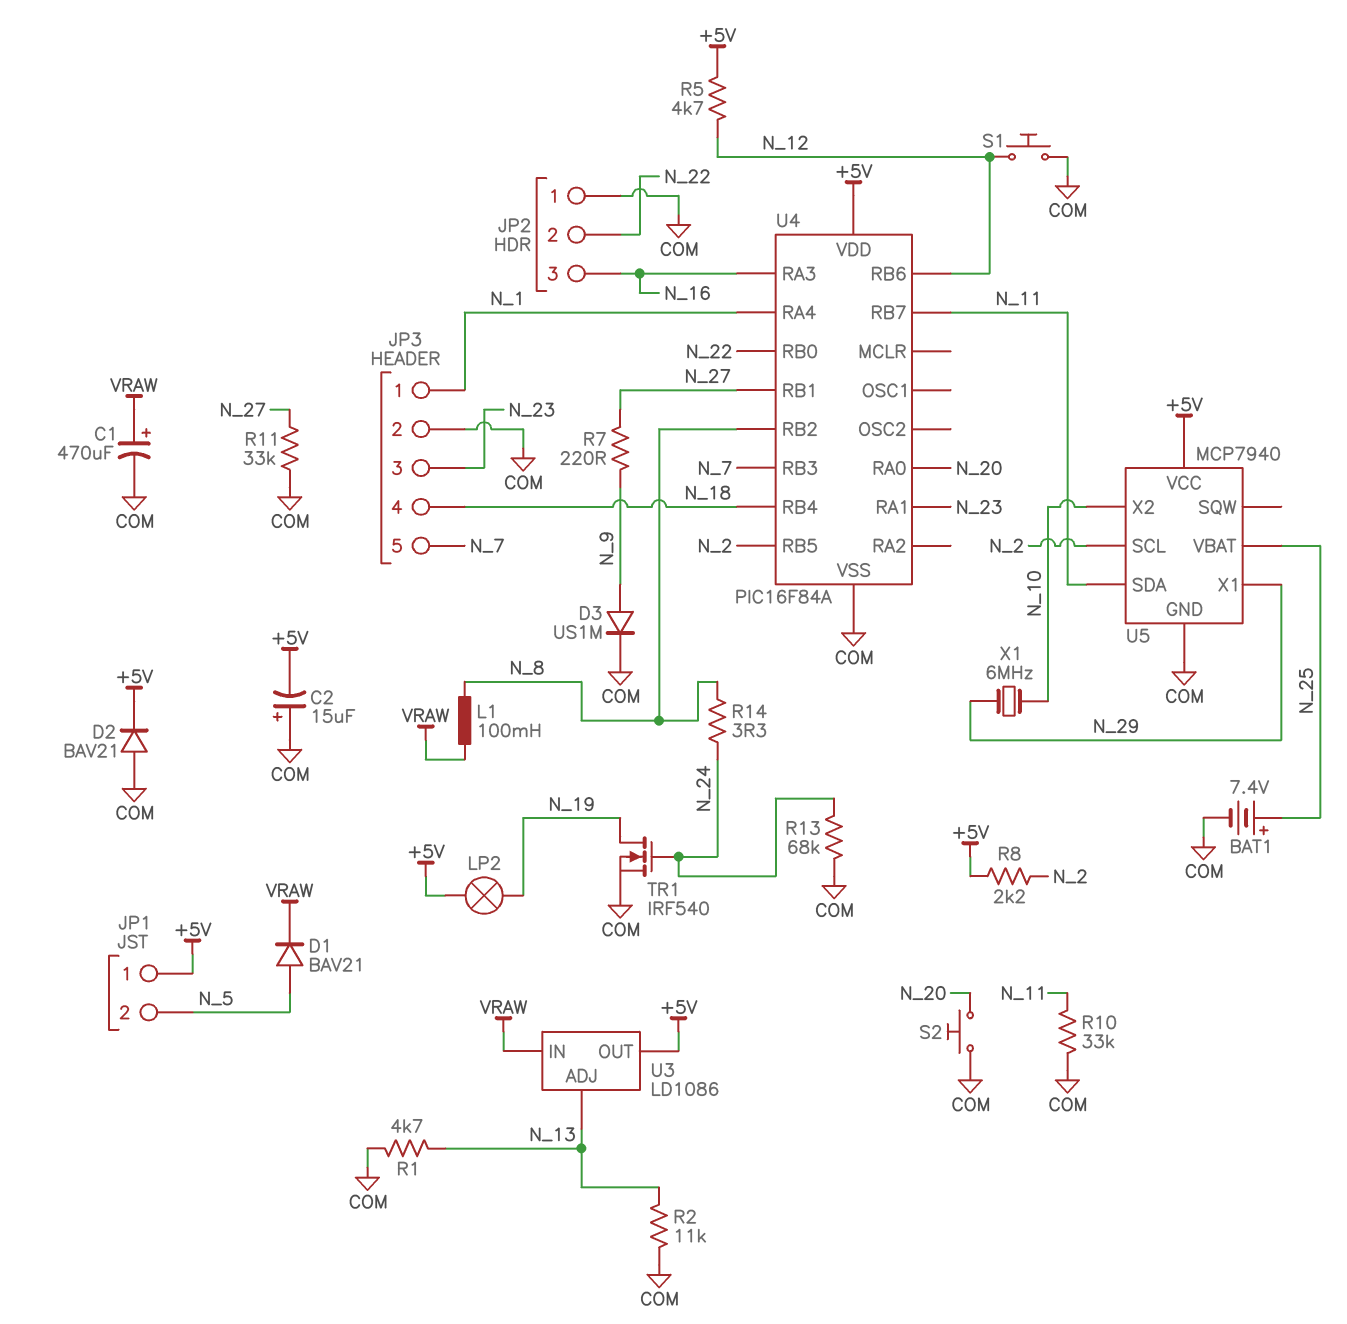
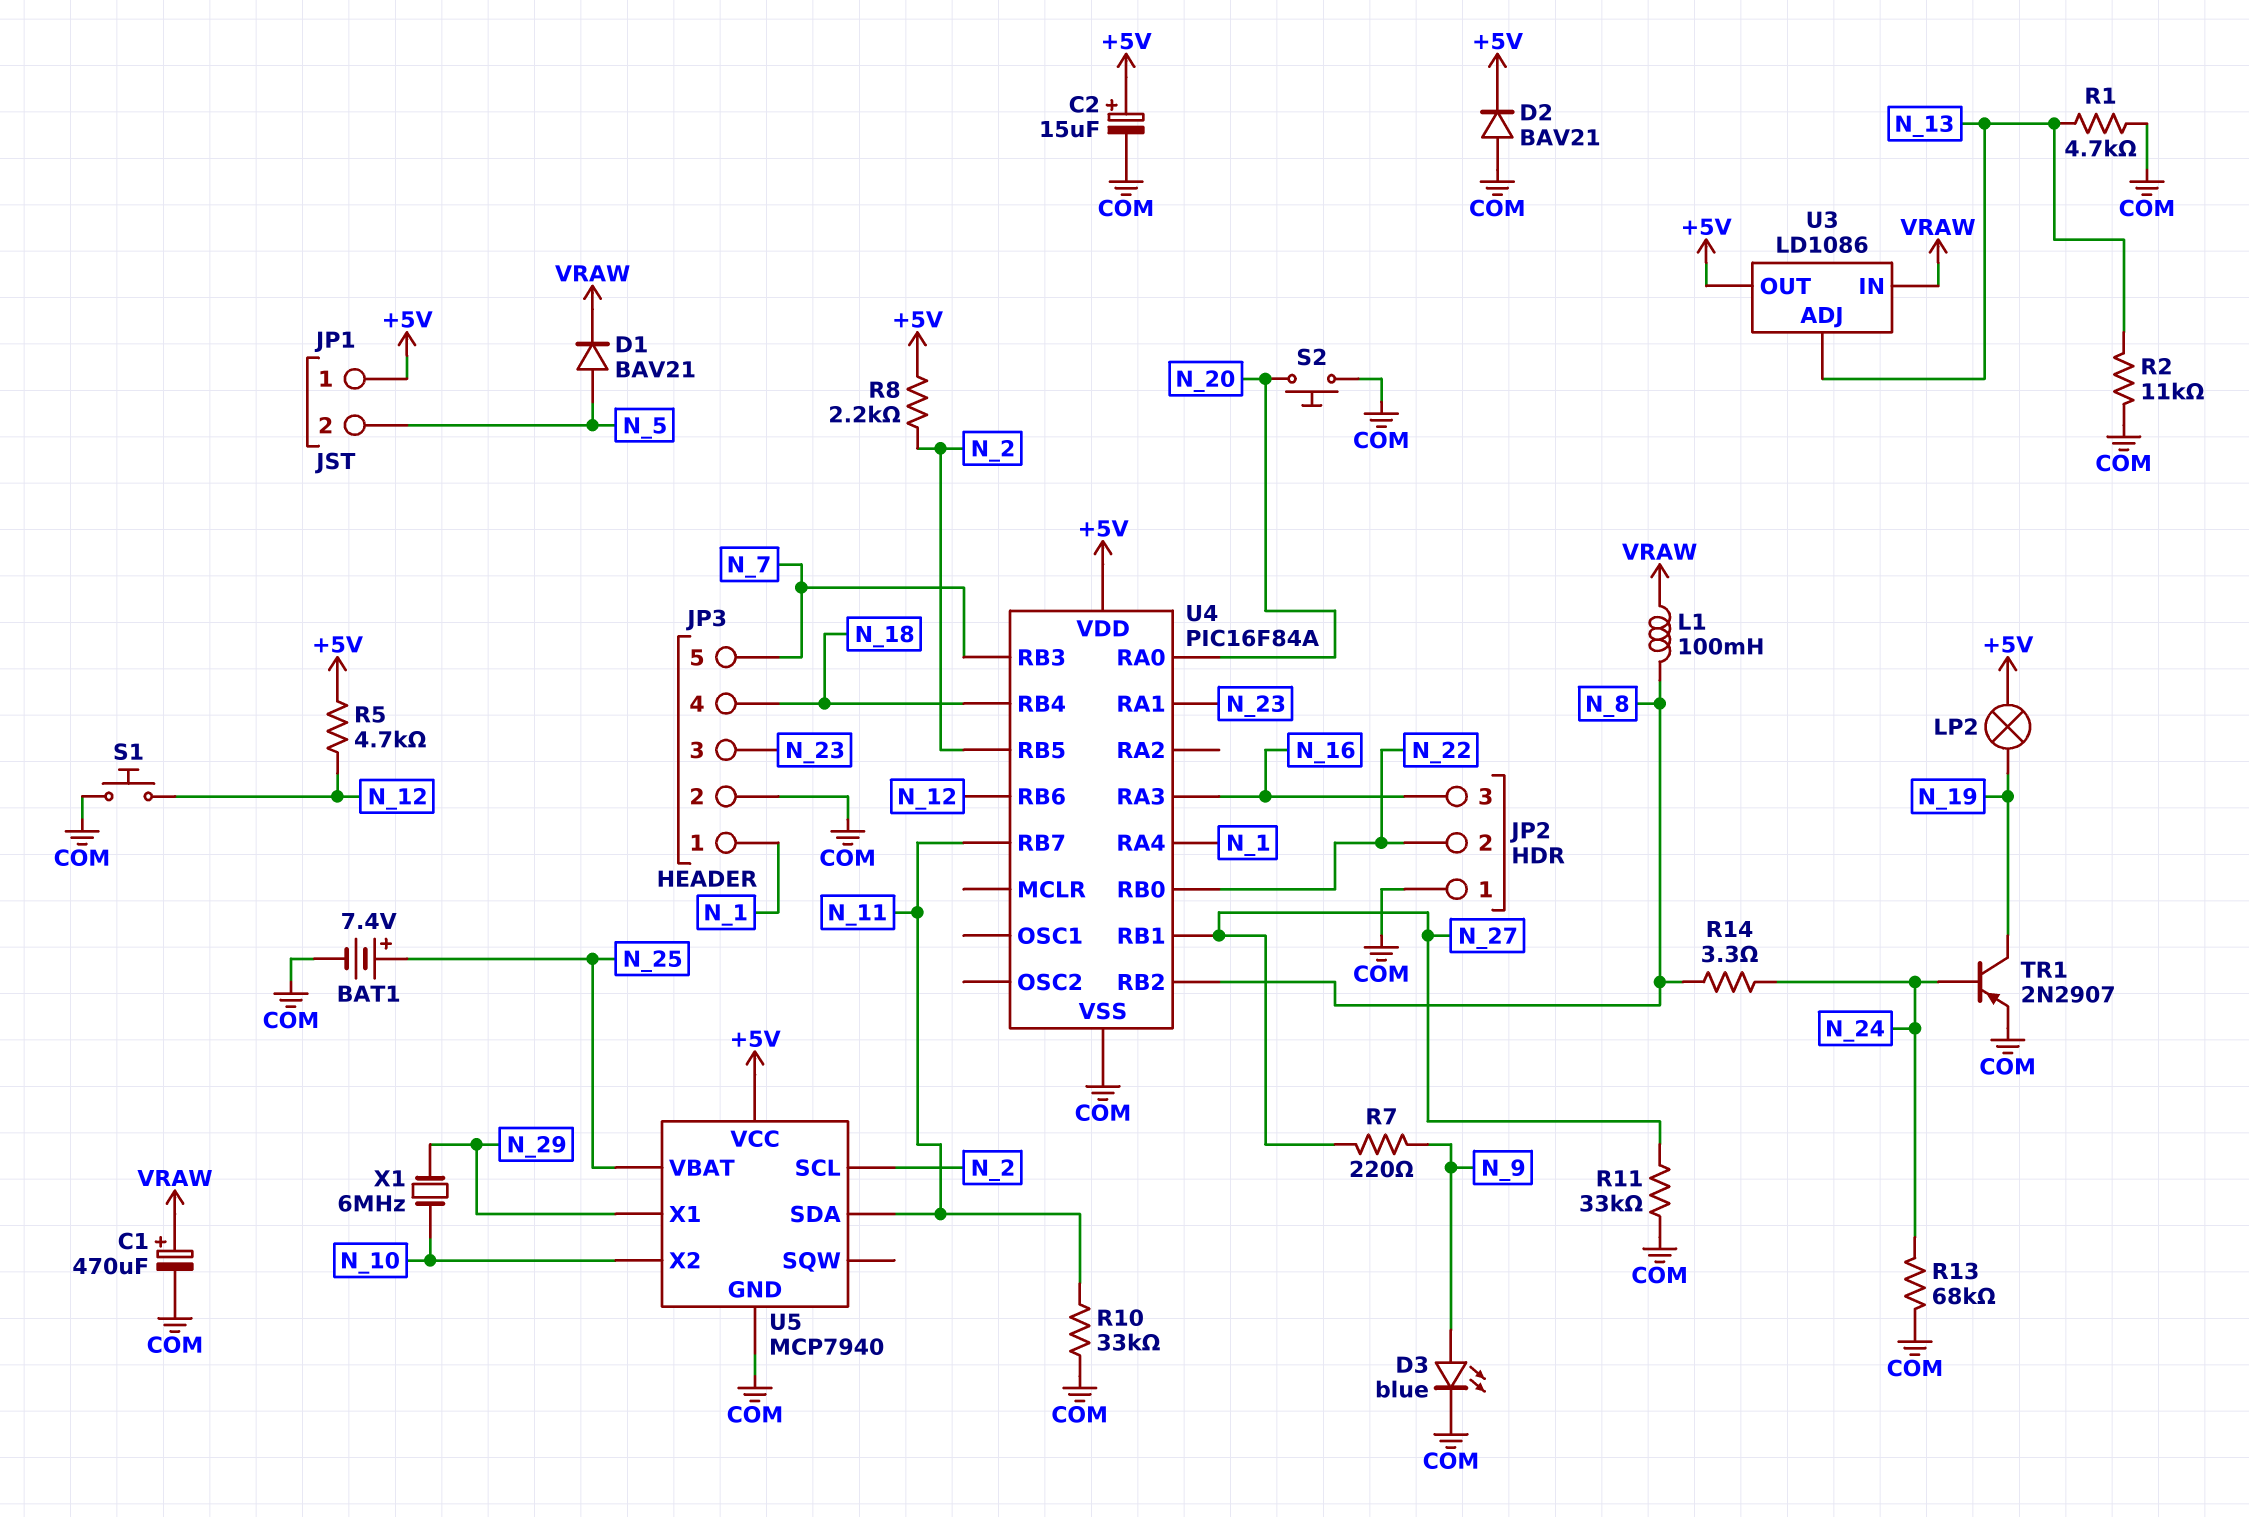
C2: 15uF (plus COM, minus +5V) -> 15uF (plus +5V, minus COM)
D3: diode US1M (A N_9, K COM) -> LED blue (A N_9, K COM)
TR1: NMOS IRF540 (G N_24, D N_19, S COM) -> PNP 2N2907 (B N_24, C N_19, E COM)

